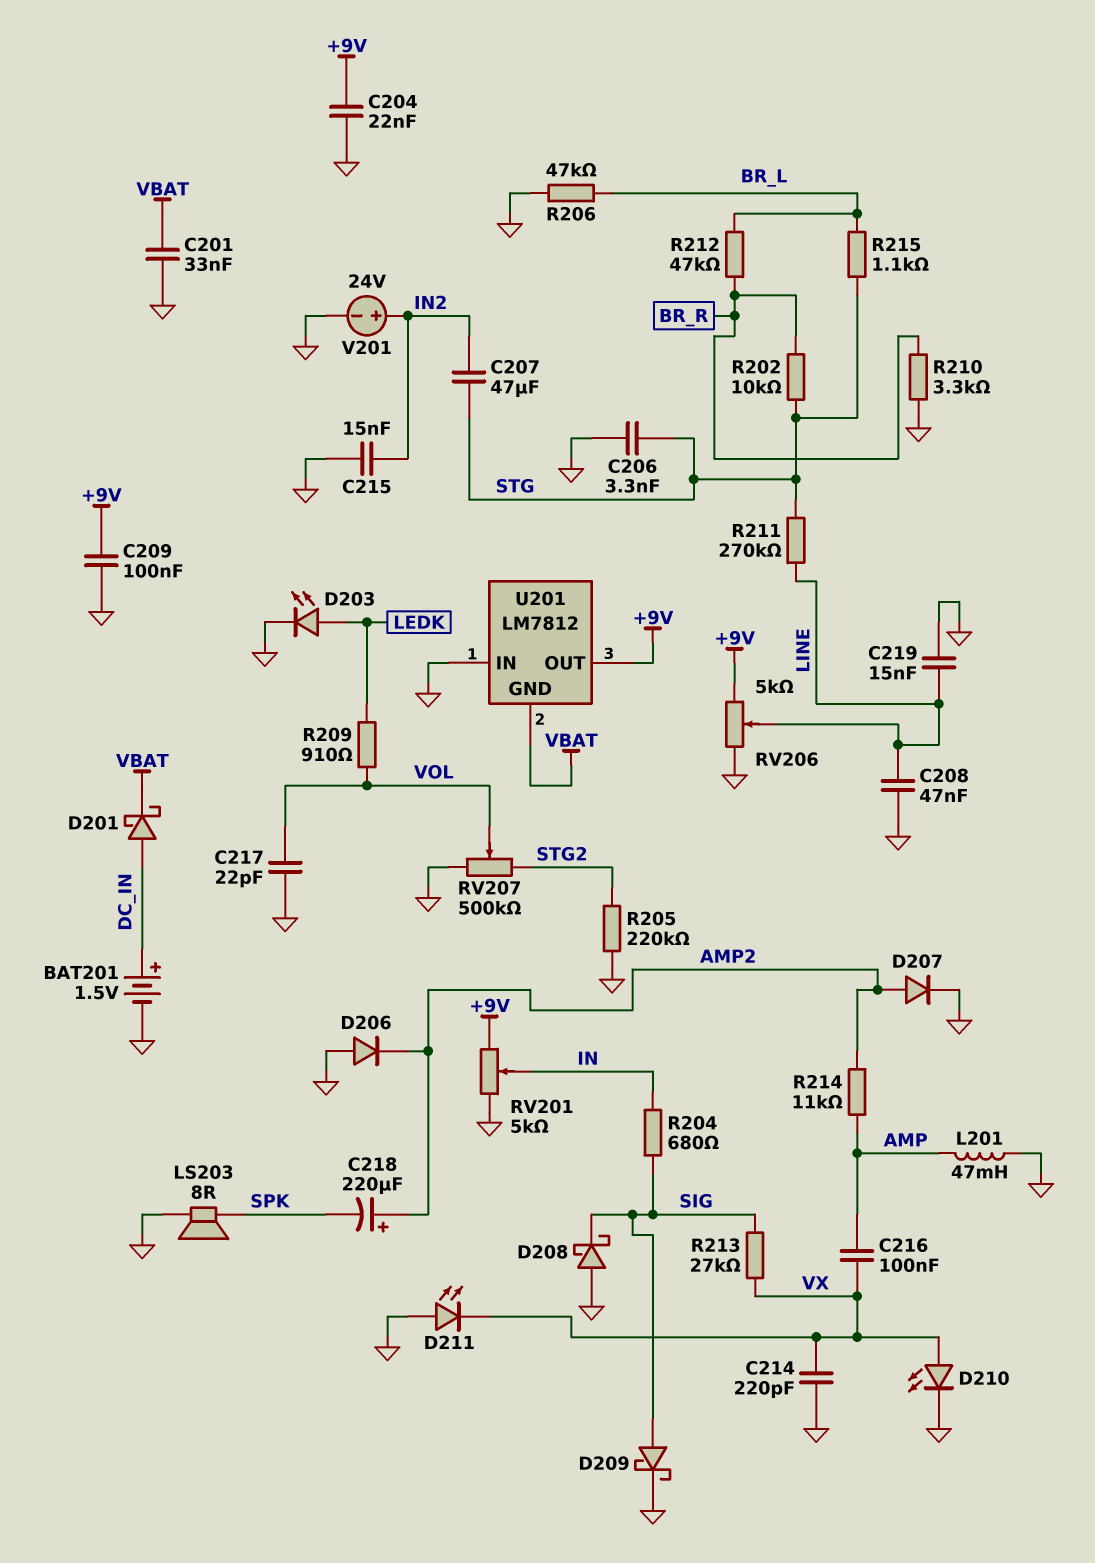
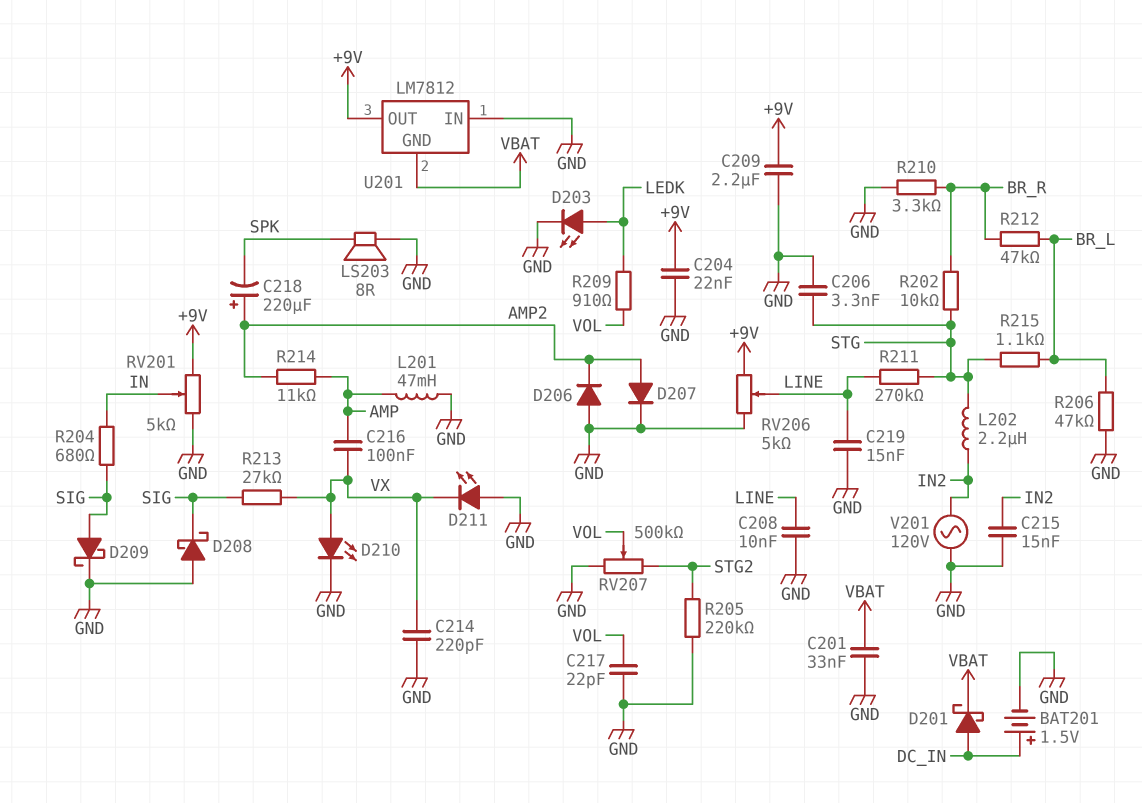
C207: 47uF (IN2, STG) -> none
C208: 47nF (GND, LINE) -> 10nF (GND, LINE)
C209: 100nF (+9V, GND) -> 2.2uF (+9V, GND)
L202: none -> 2.2uH (IN2, STG)
V201: 24V (plus IN2, minus GND) -> AC 120V (GND, IN2)

